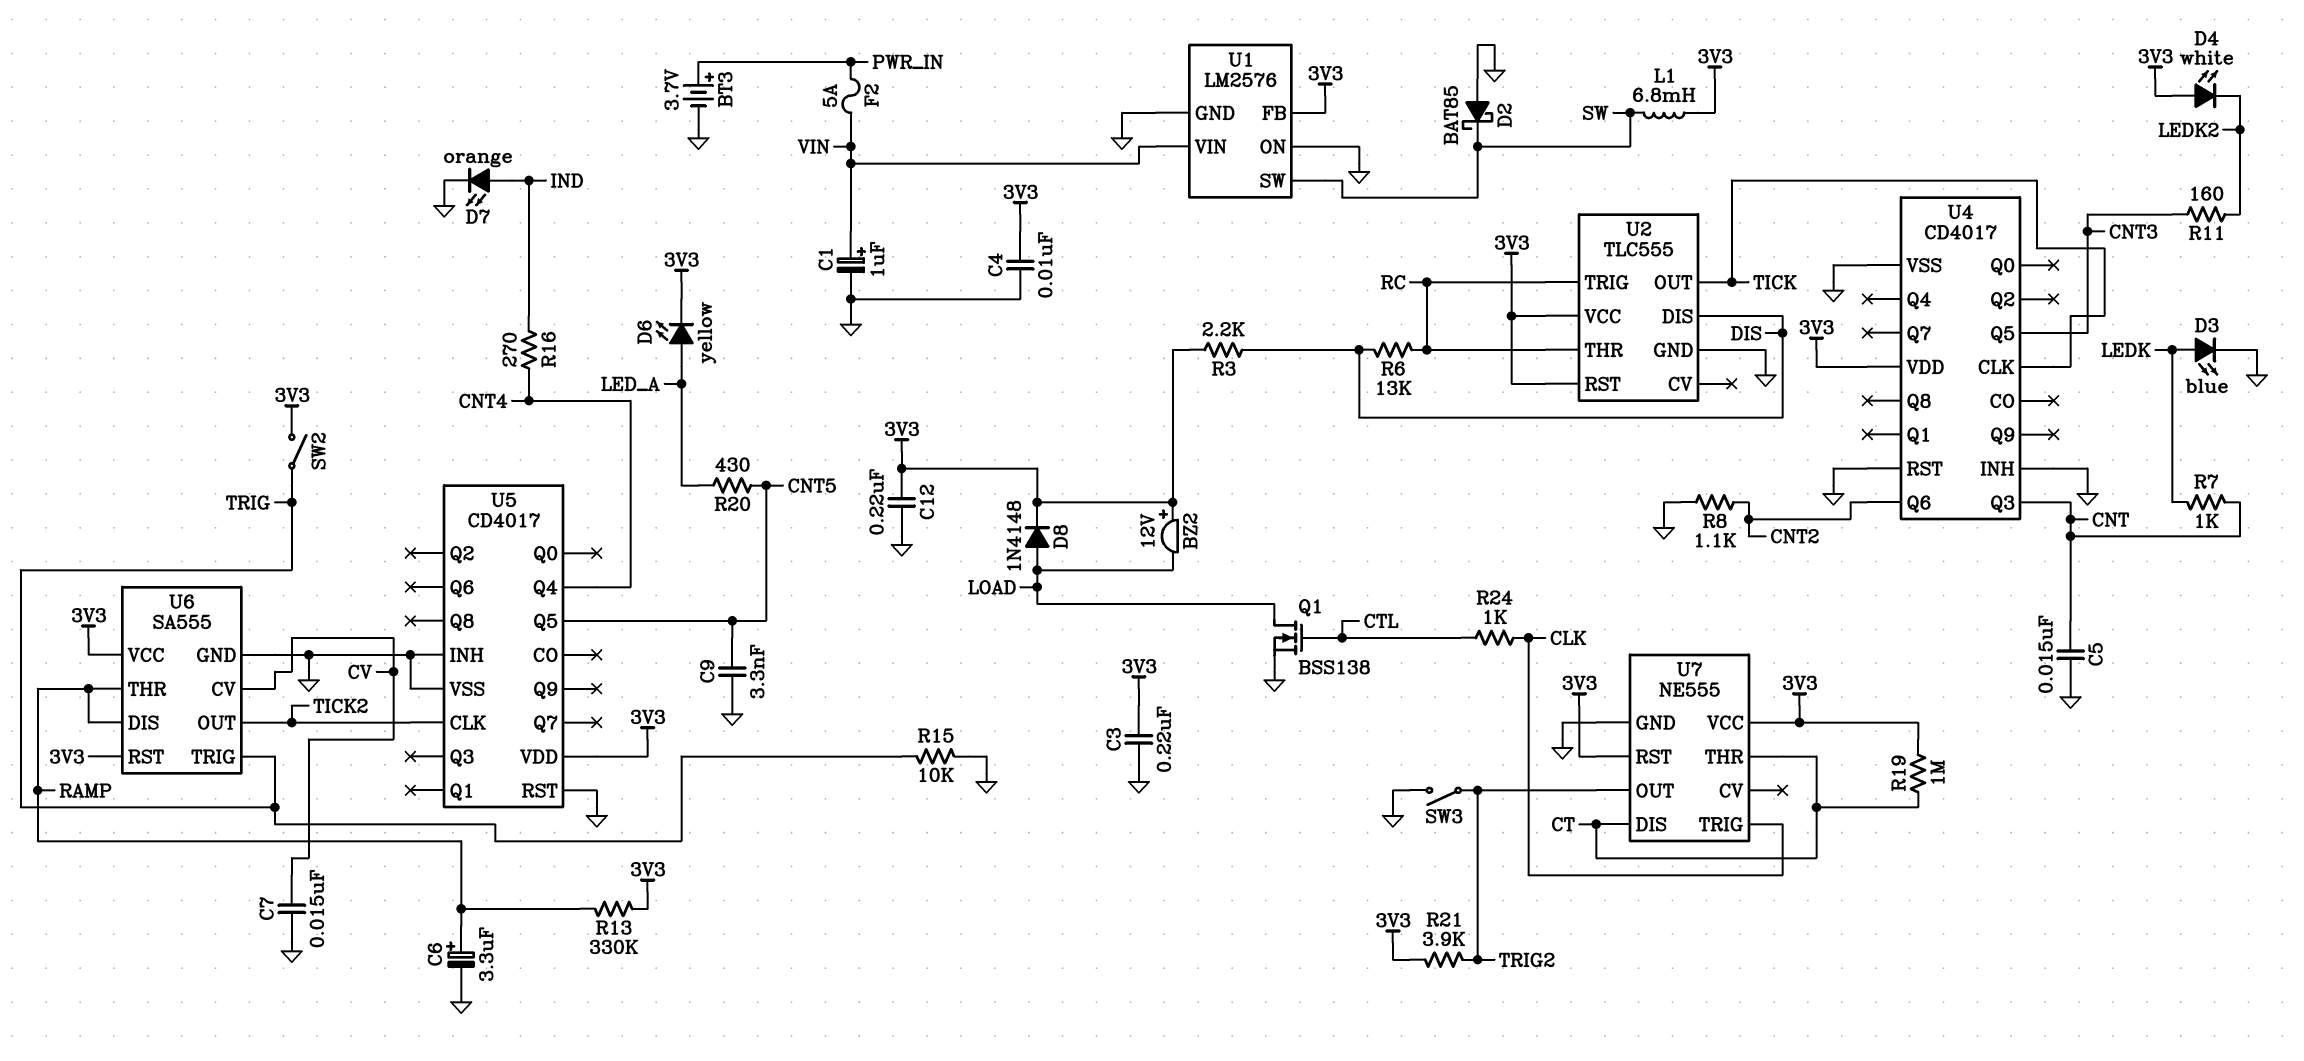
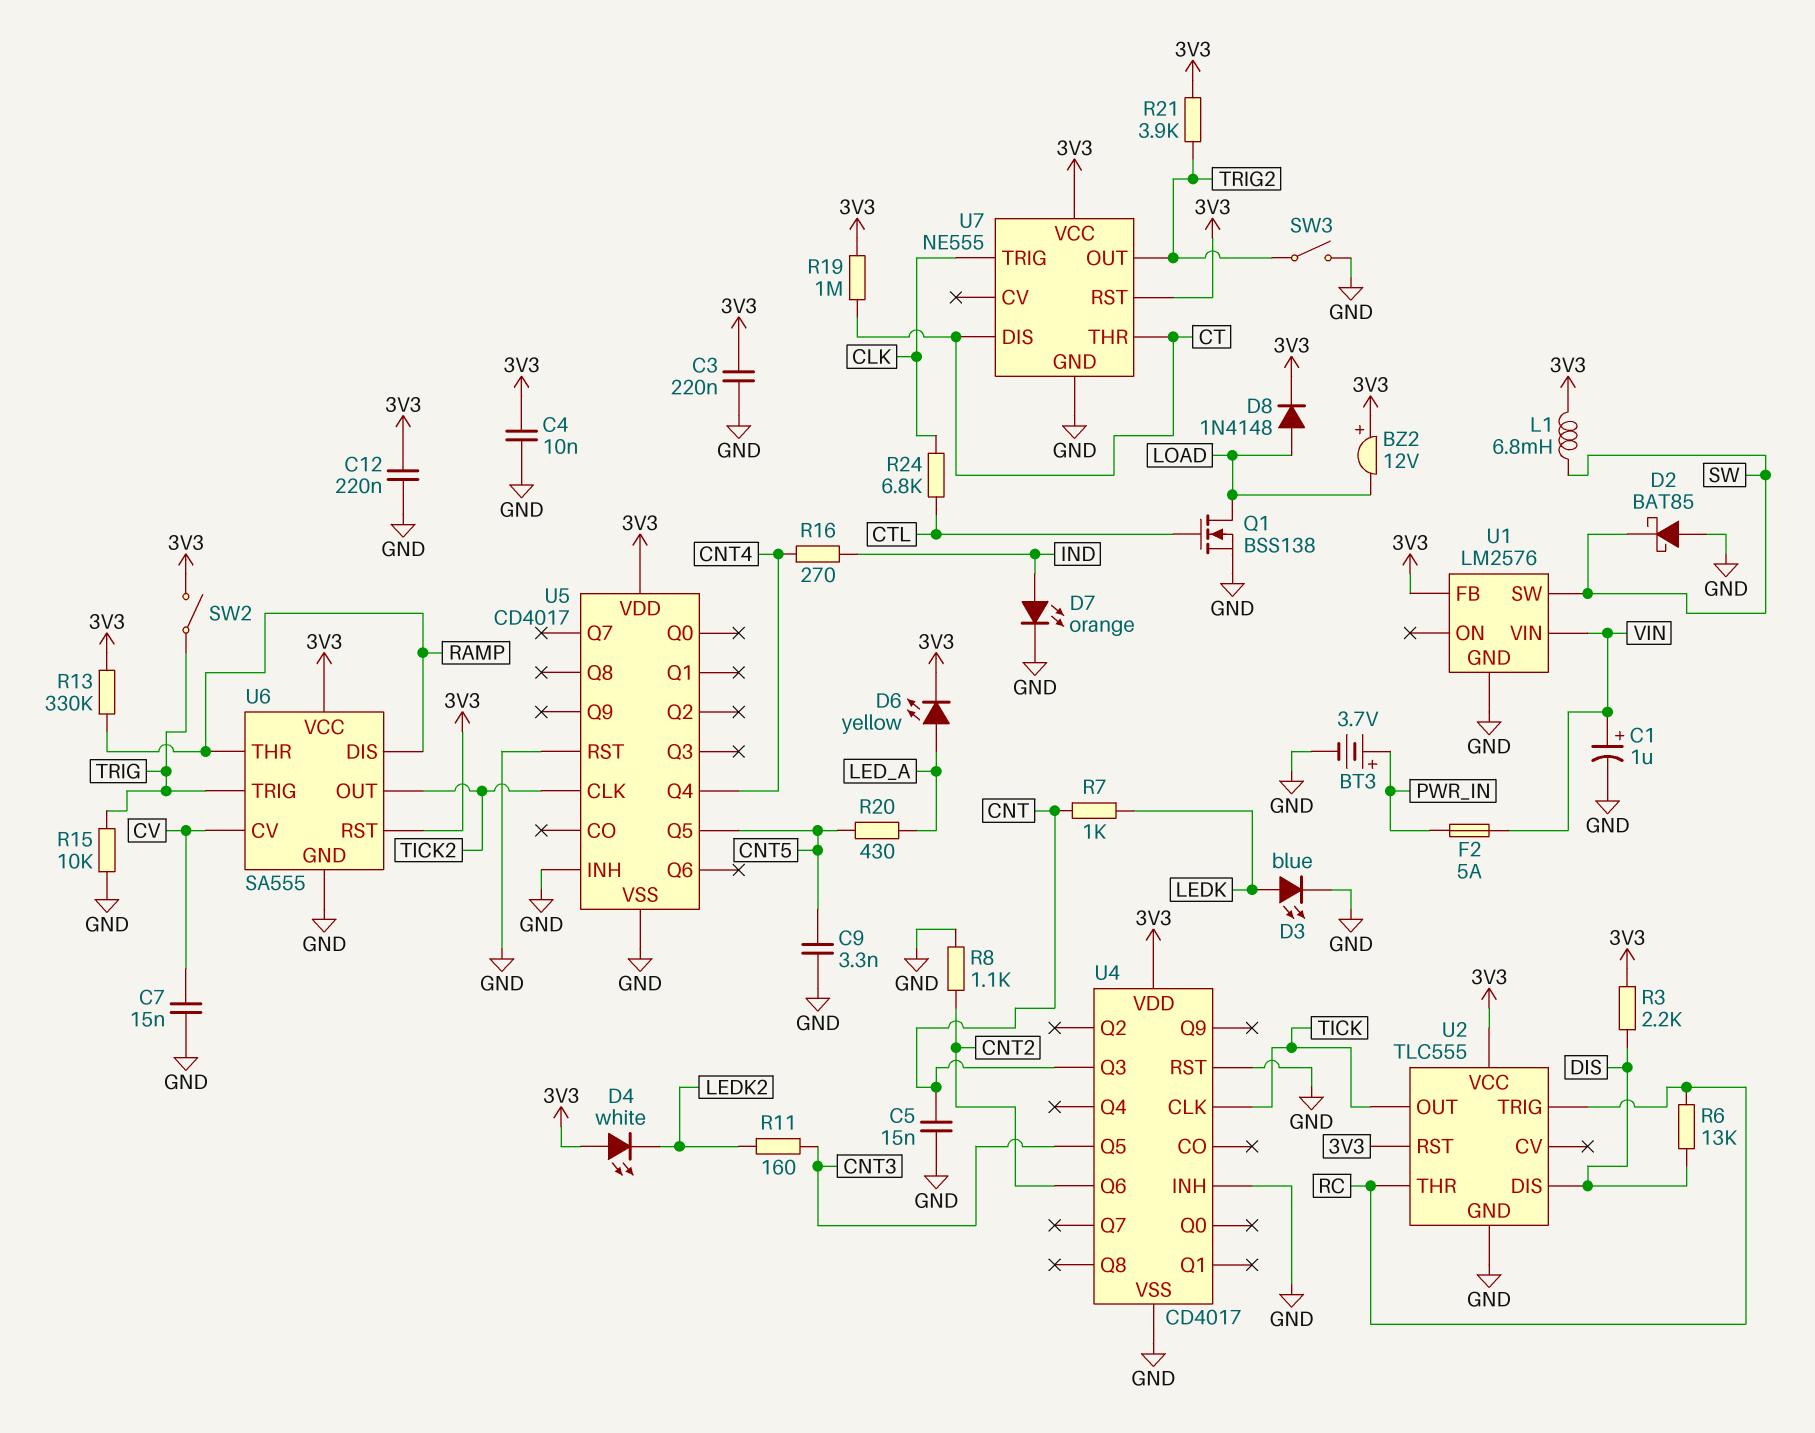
C6: 3.3uF (plus RAMP, minus GND) -> none
R24: 1k (CLK, CTL) -> 6.8k (CLK, CTL)
U1 pin ON: GND -> none

